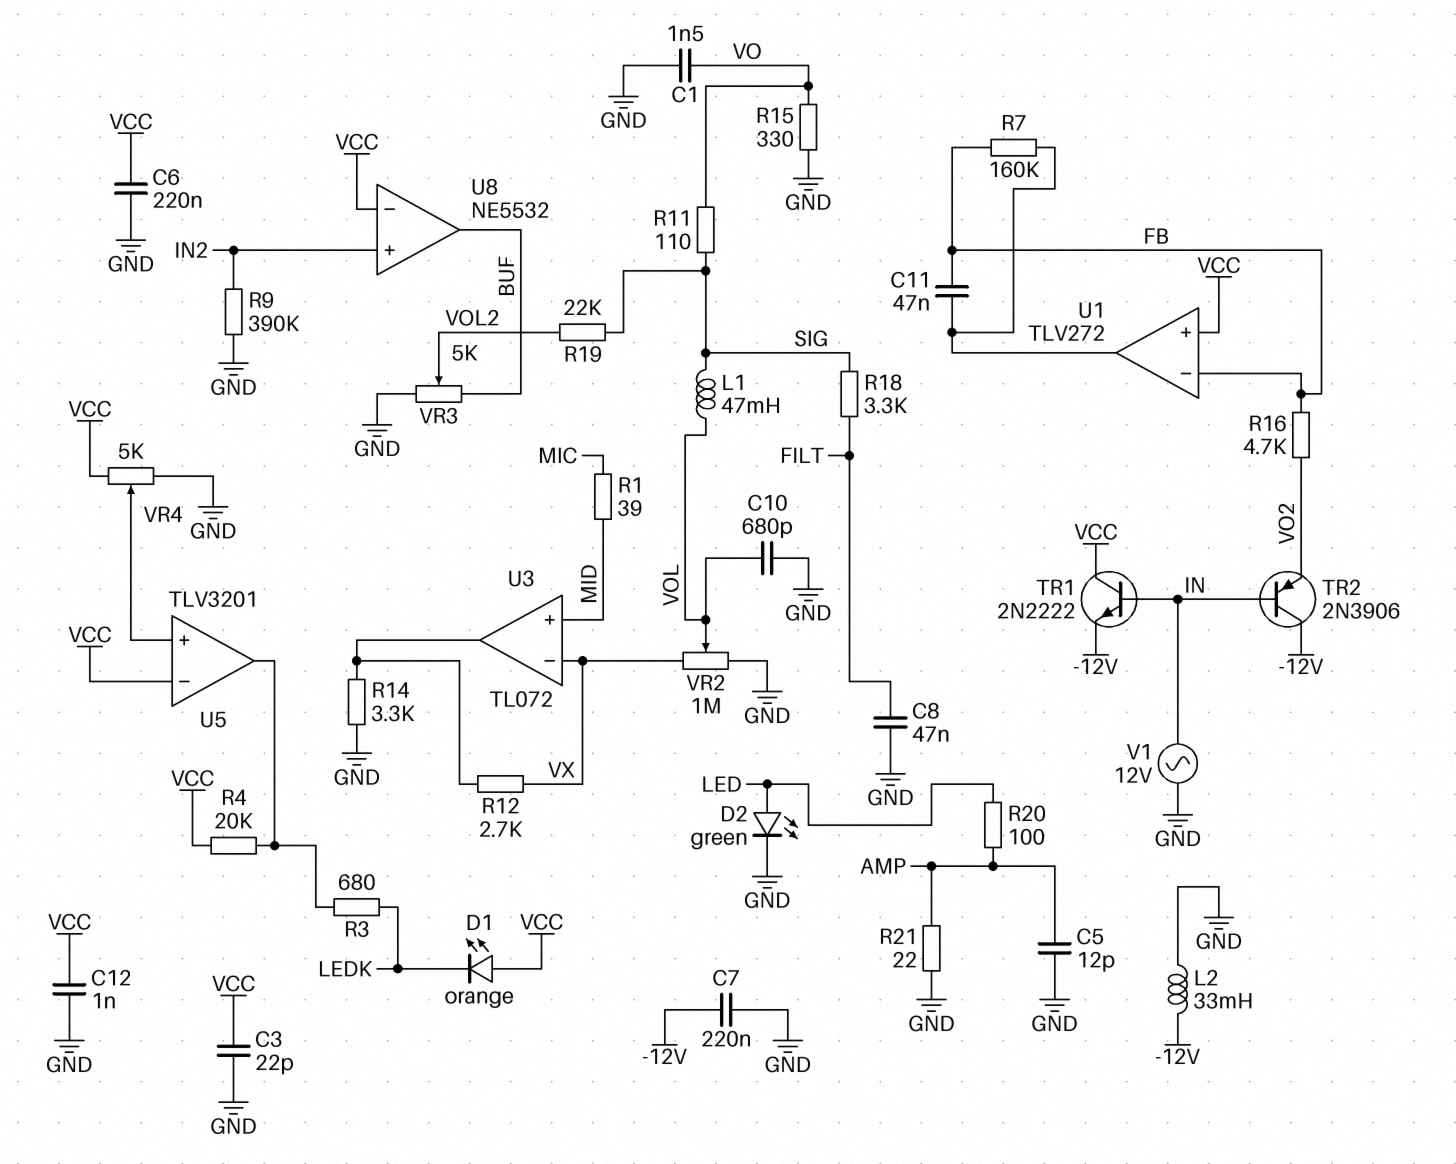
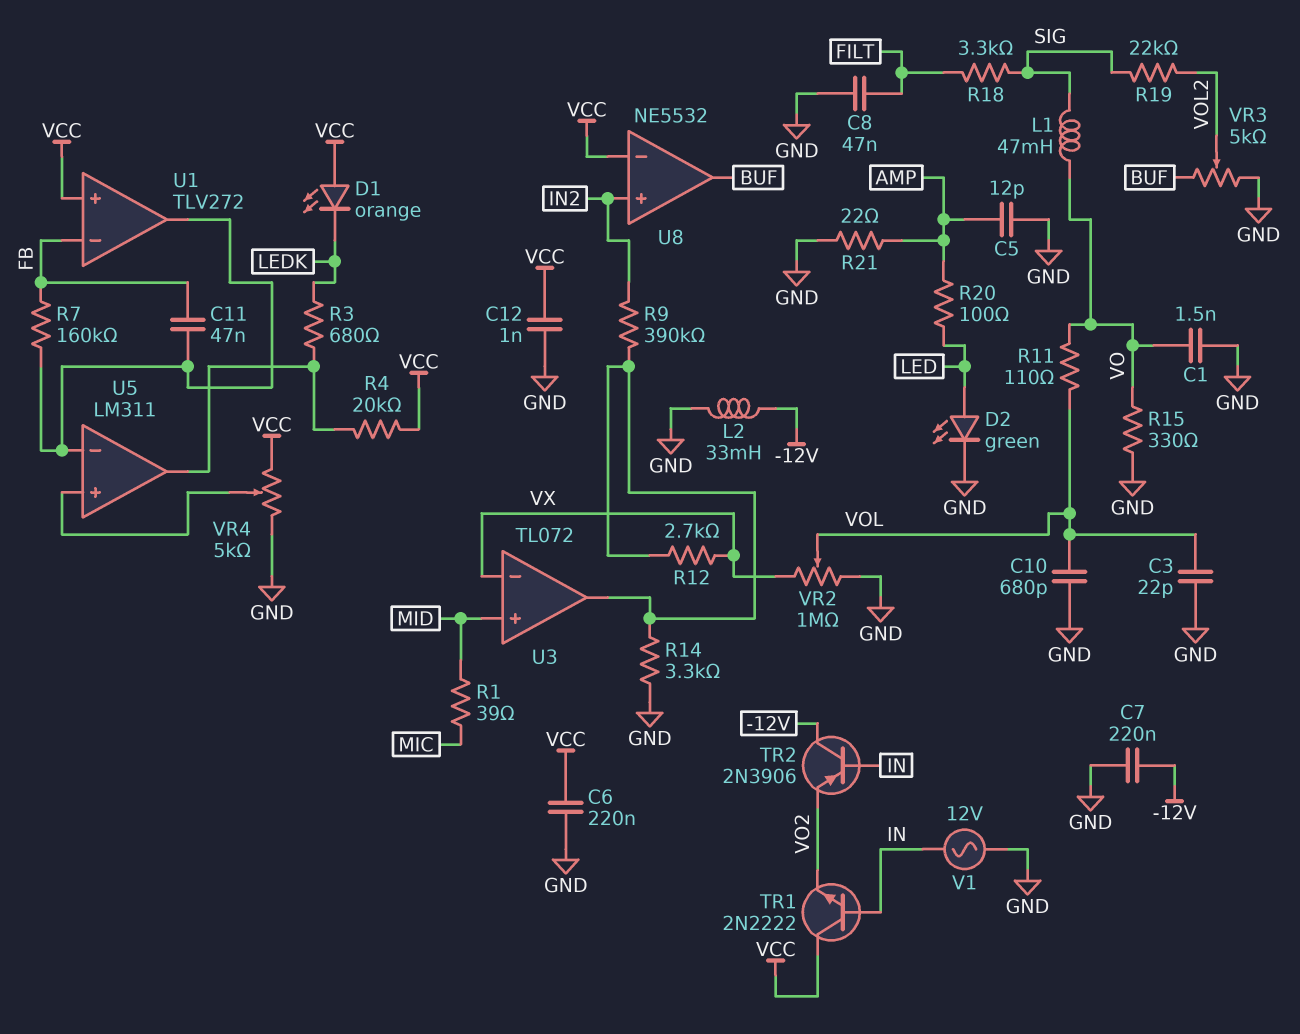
C3: 22pF (GND, VCC) -> 22pF (GND, VOL)
L1: 47mH (SIG, VOL) -> 47mH (SIG, VO)
R9: 390k (GND, IN2) -> 390k (IN2, U3/out)
R11: 110 (SIG, VO) -> 110 (VO, VOL)
R16: 4.7k (FB, VO2) -> none
TR1: NPN 2N2222 (B IN, C VCC, E -12V) -> NPN 2N2222 (B IN, C VCC, E VO2)
U5: TLV3201 -> LM311
U5 pin in-: VCC -> U1/out

